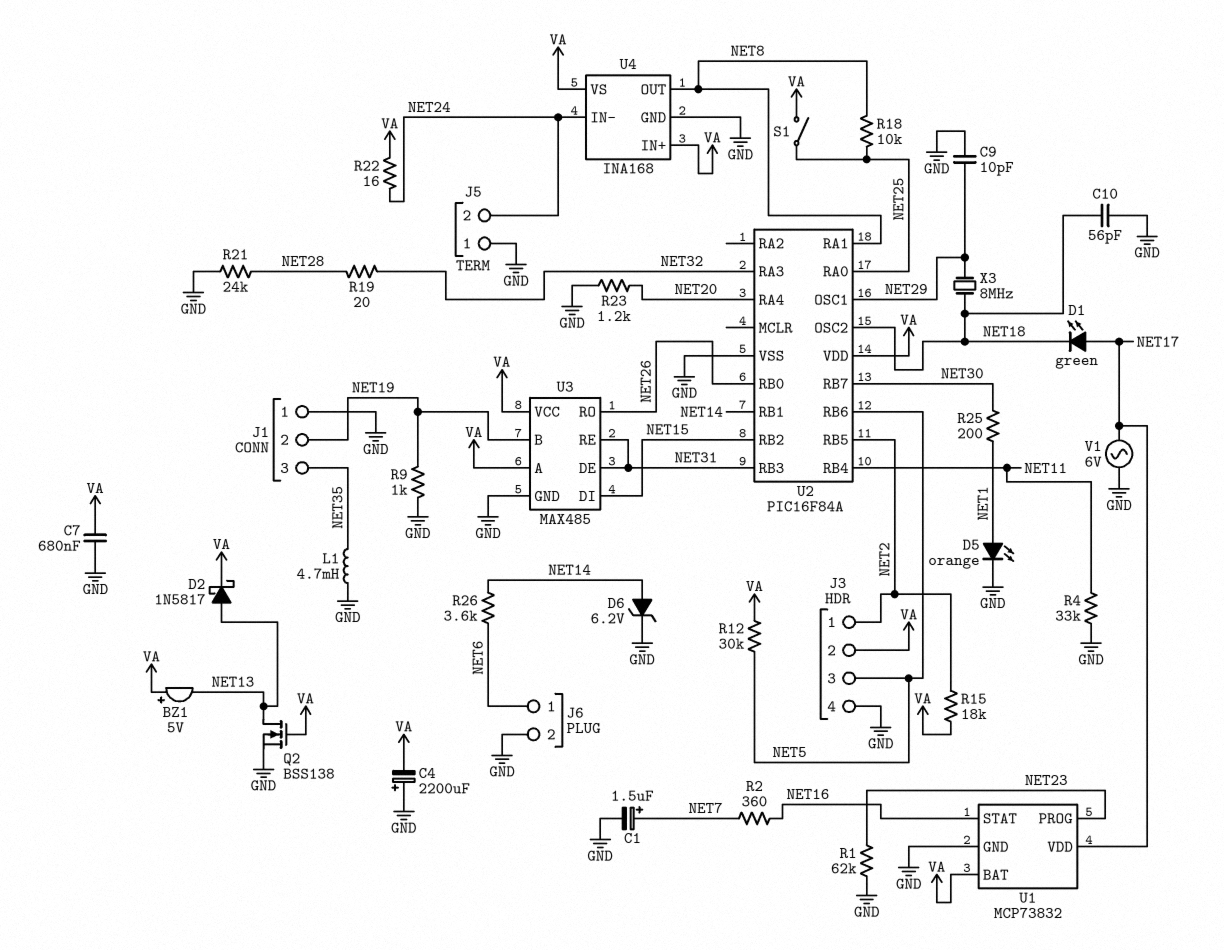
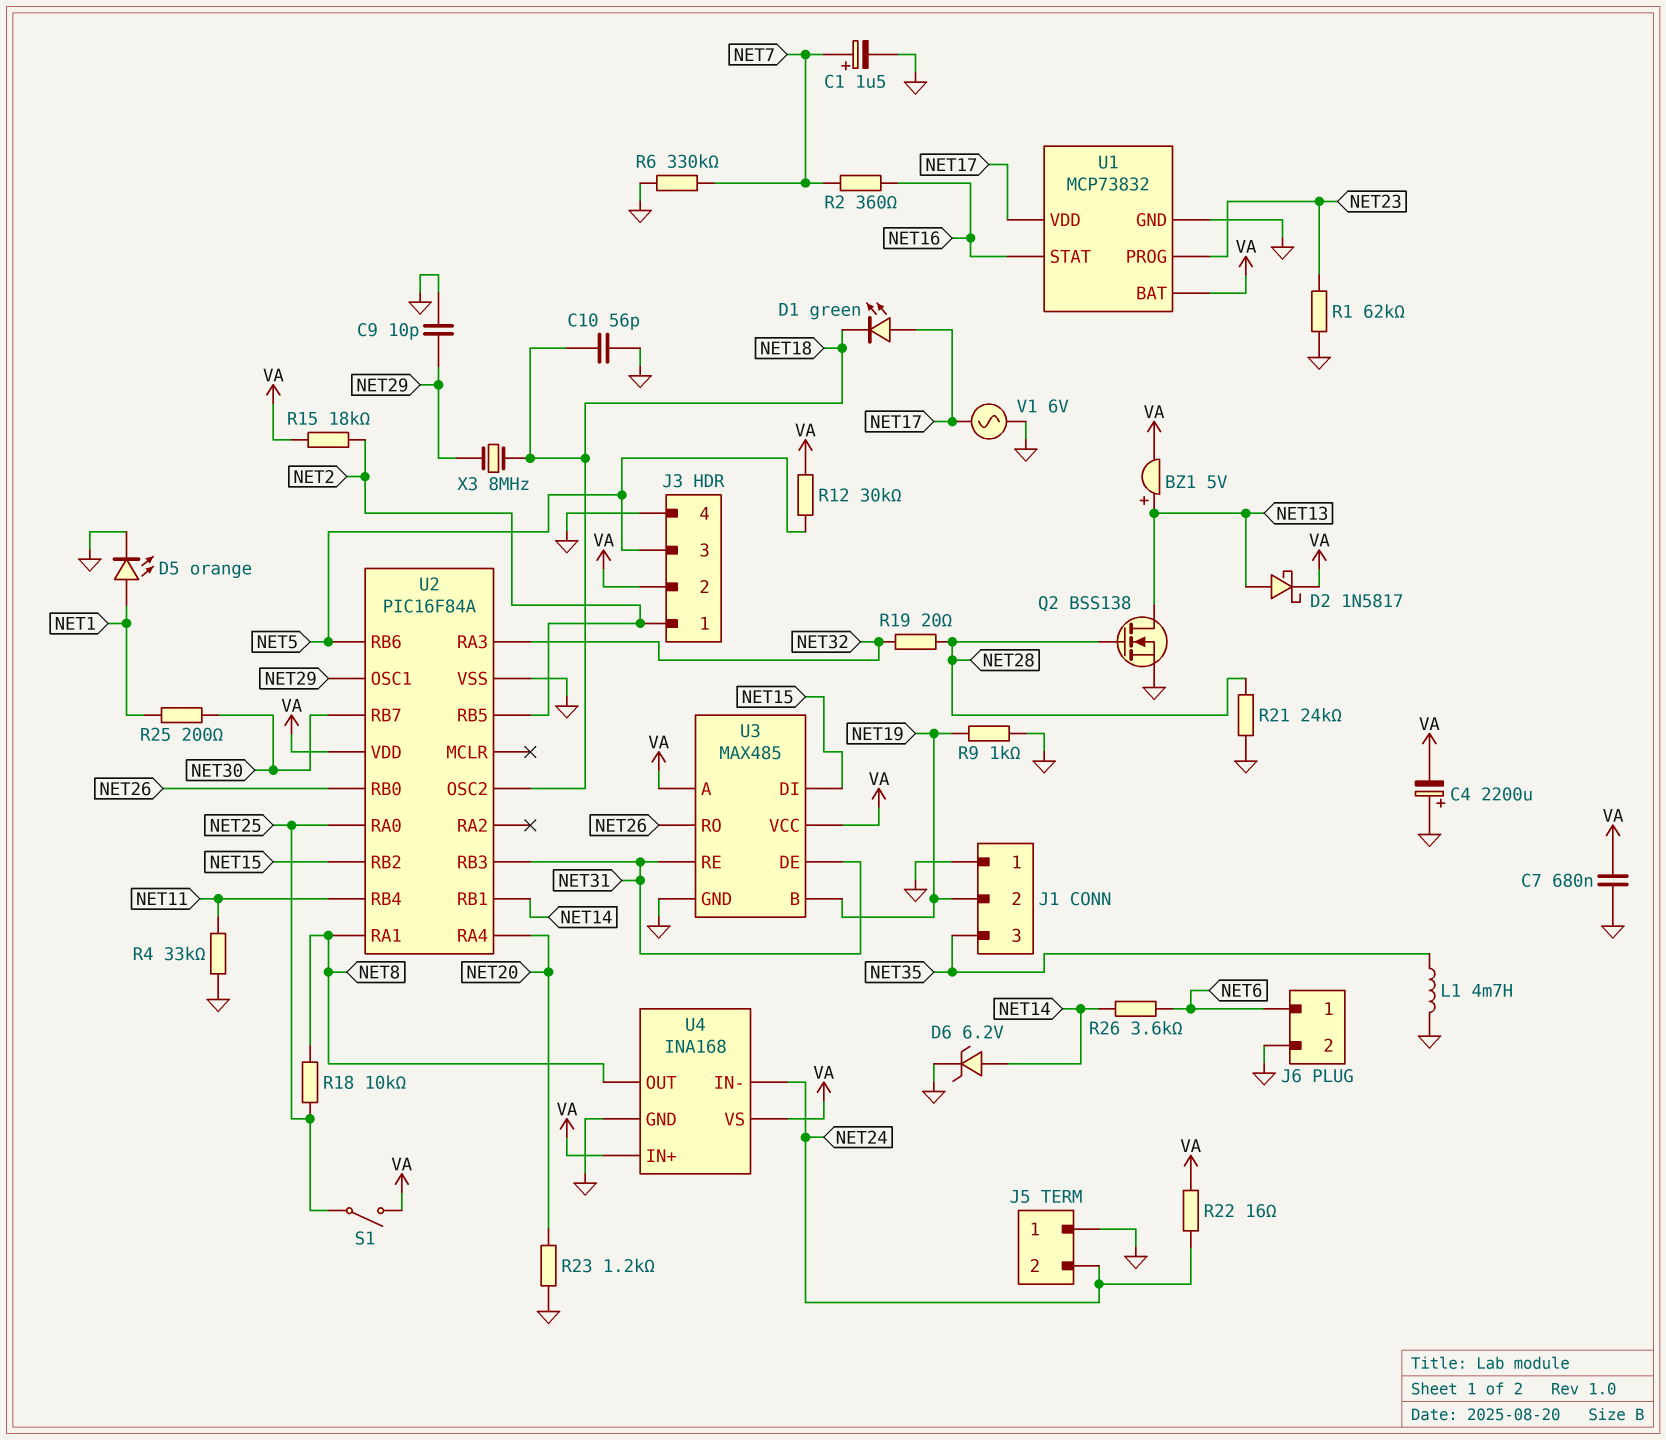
BZ1: buzzer 5V (plus VA, minus NET13) -> buzzer 5V (plus NET13, minus VA)
Q2: NMOS BSS138 (G VA, D NET13, S GND) -> NMOS BSS138 (G NET28, D NET13, S GND)
R6: none -> 330k (GND, NET7)

